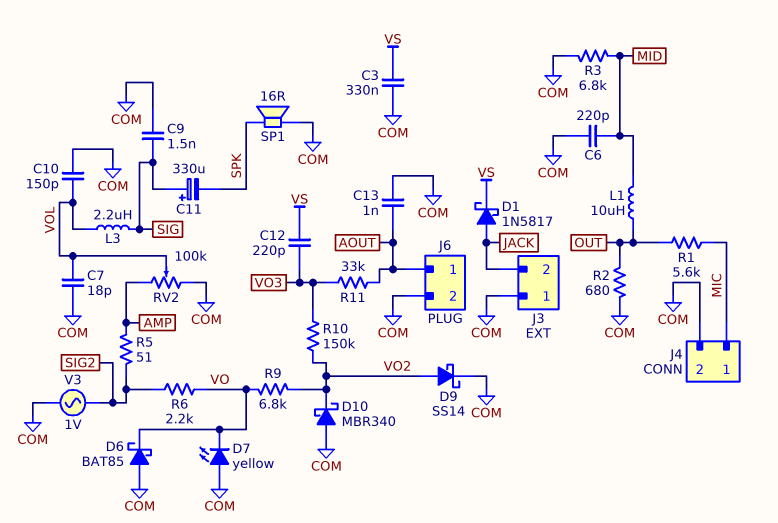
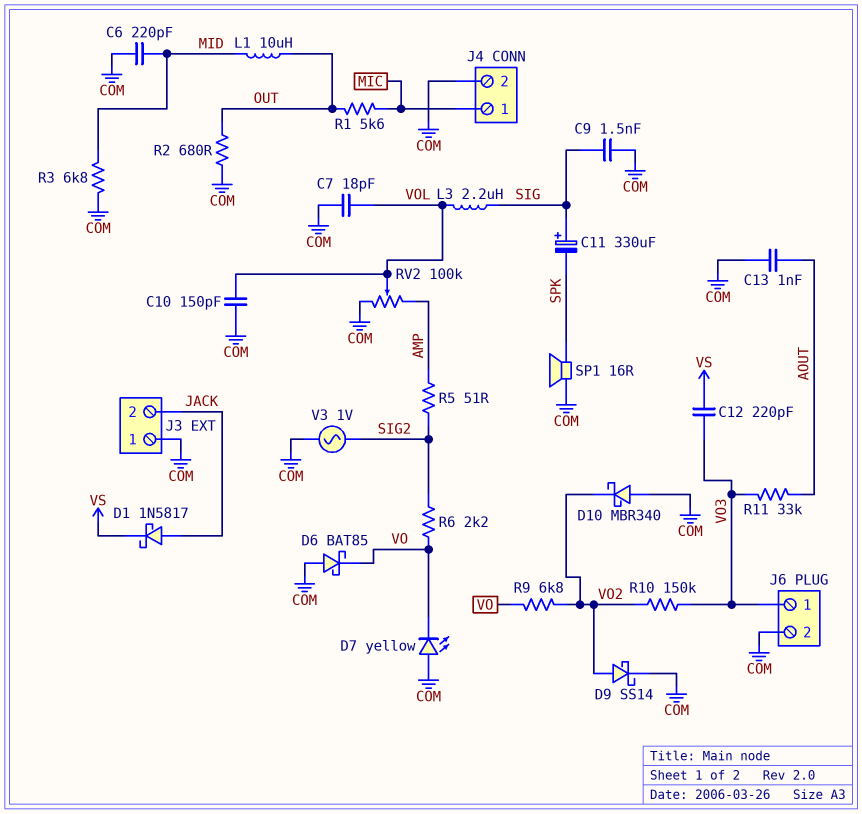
C3: 330nF (COM, VS) -> none
J6 pin 1: AOUT -> VO3

